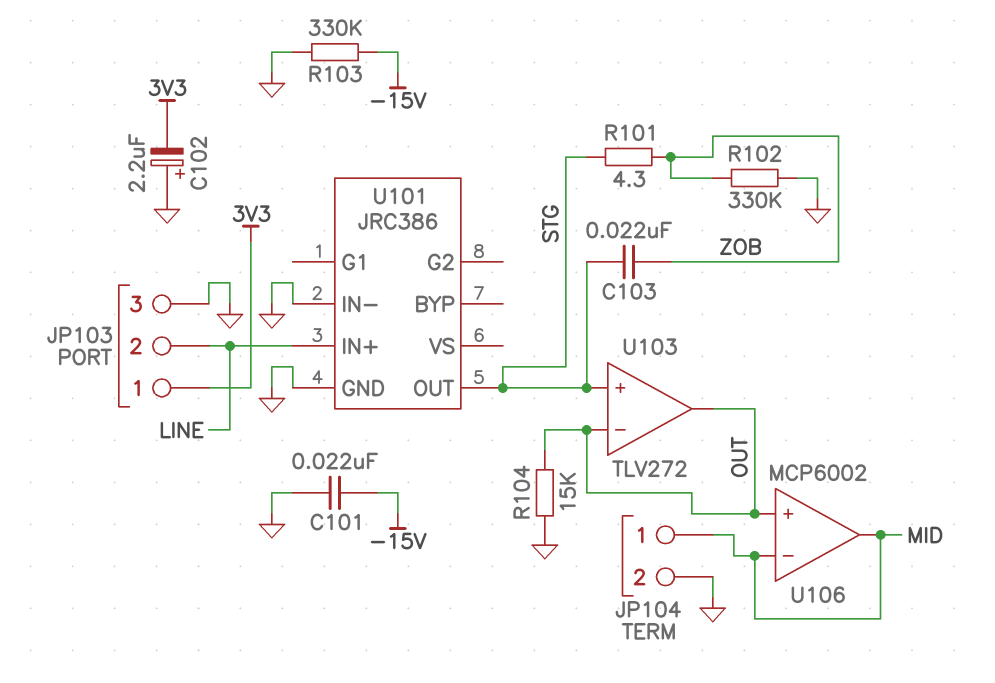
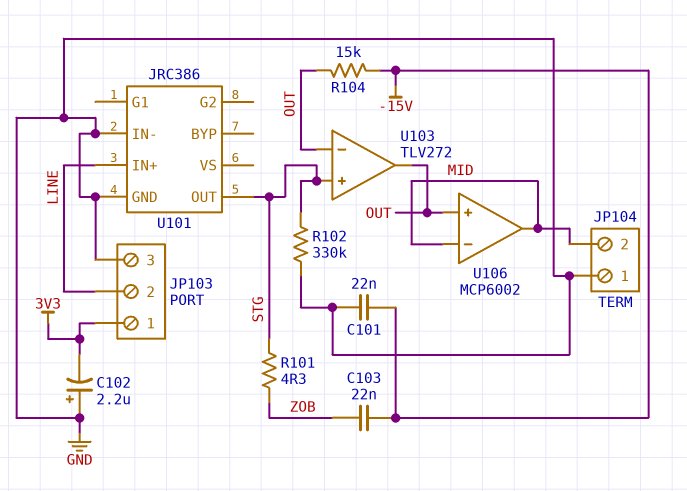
C103: 22nF (STG, ZOB) -> 22nF (-15V, ZOB)
JP104 pin 1: MID -> GND
JP104 pin 2: GND -> MID
R102: 330k (GND, ZOB) -> 330k (GND, STG)
R103: 330k (-15V, GND) -> none
R104: 15k (GND, OUT) -> 15k (-15V, OUT)

